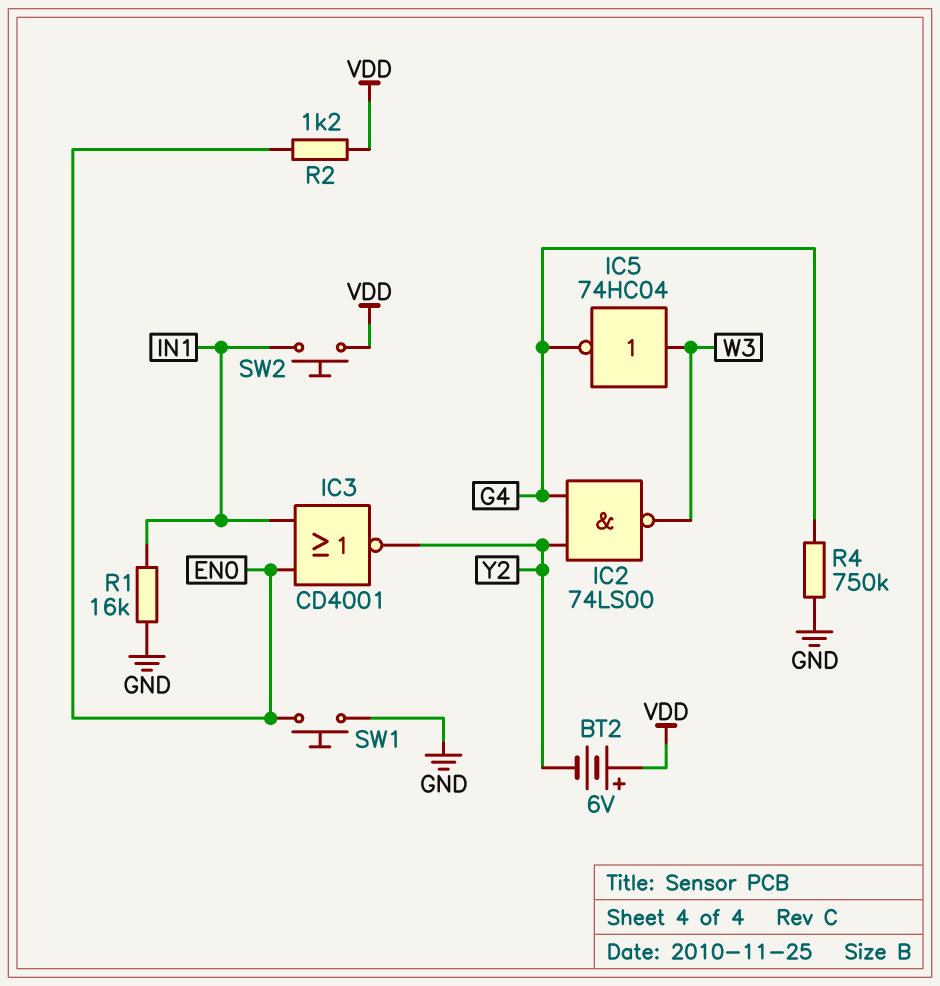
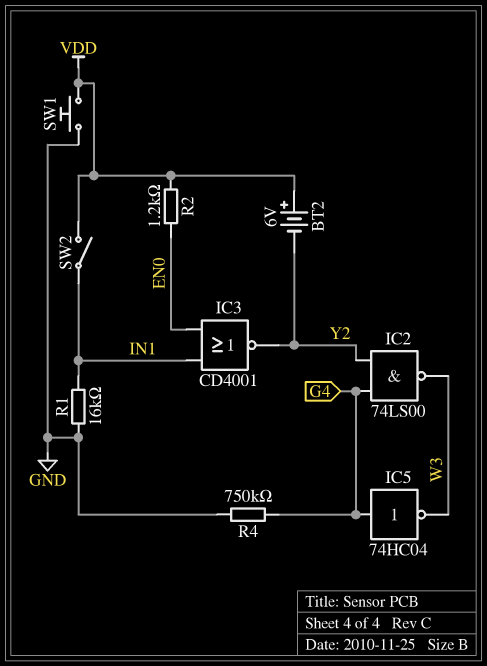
IC5: NOT 74HC04 (in W3, out G4) -> NOT 74HC04 (in G4, out W3)
SW1: button (EN0, GND) -> button (GND, VDD)
SW2: button (IN1, VDD) -> switch (IN1, VDD)

